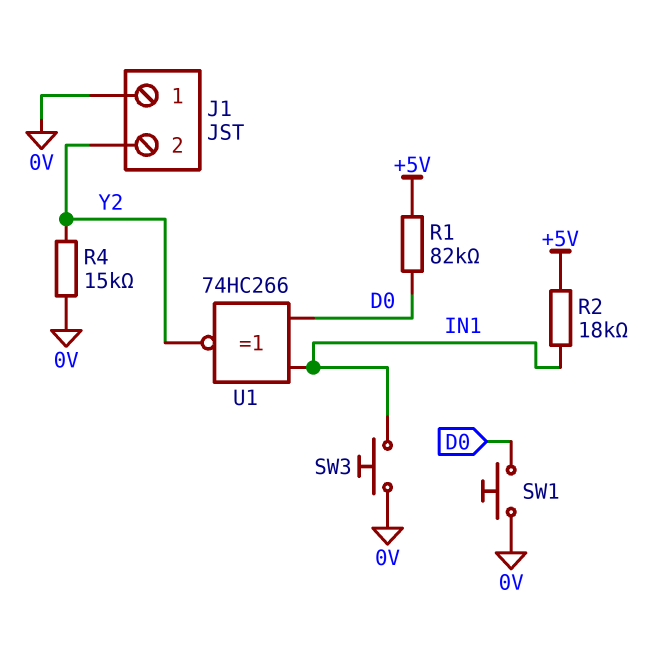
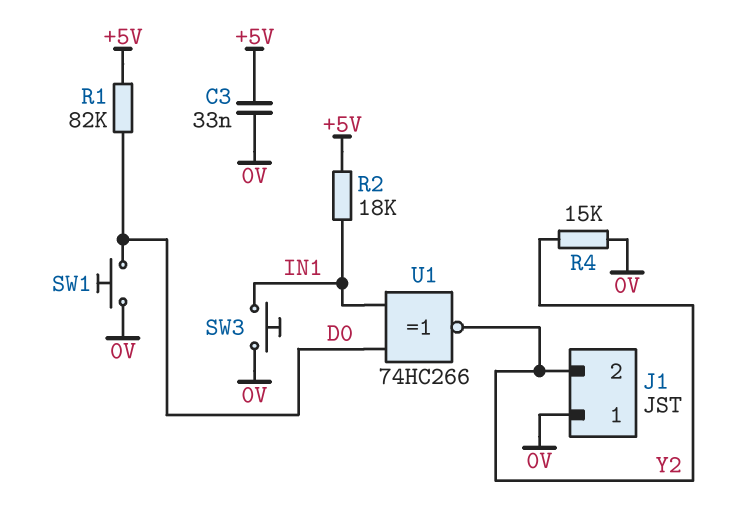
C3: none -> 33nF (+5V, 0V)

